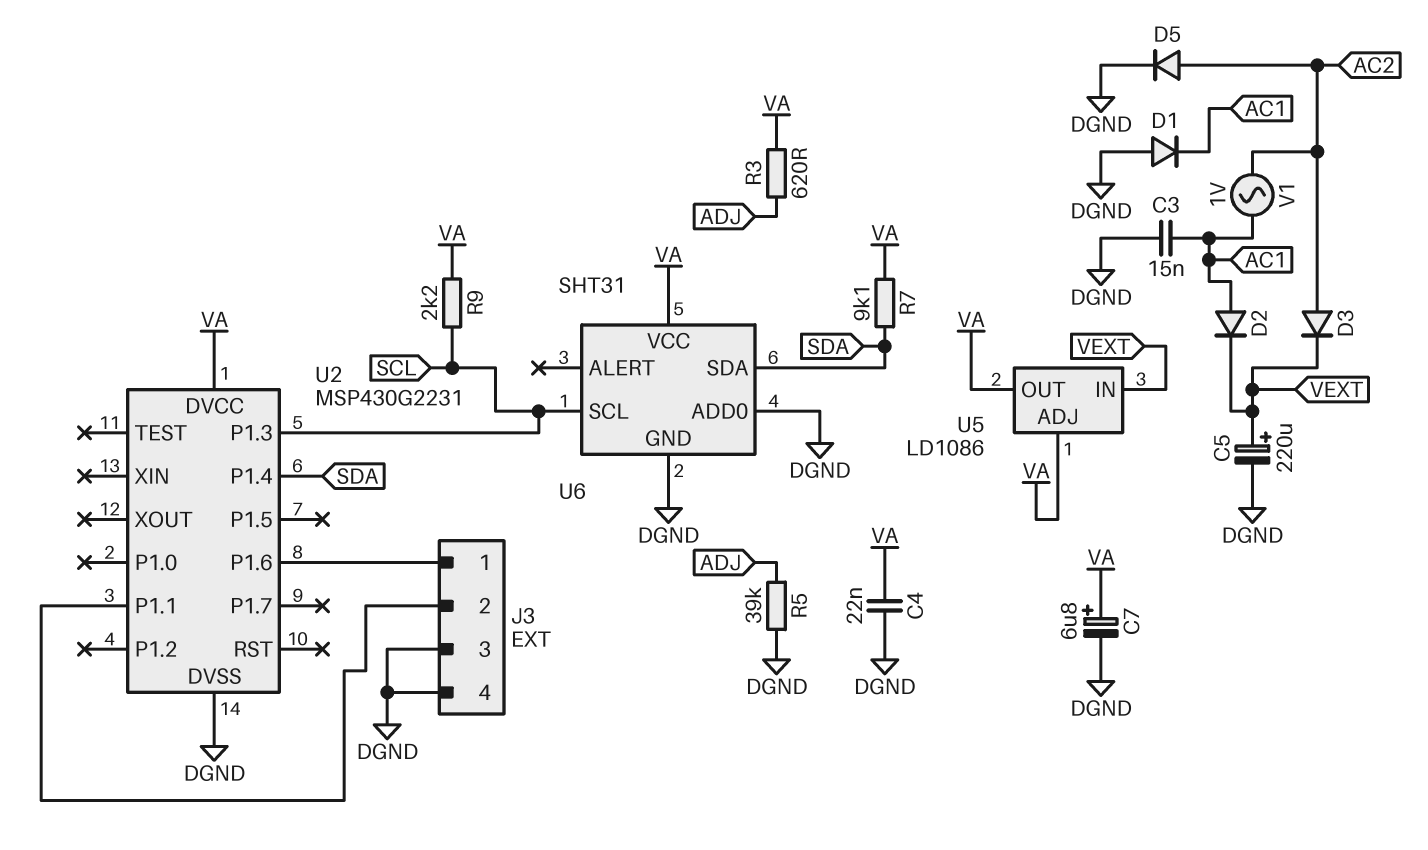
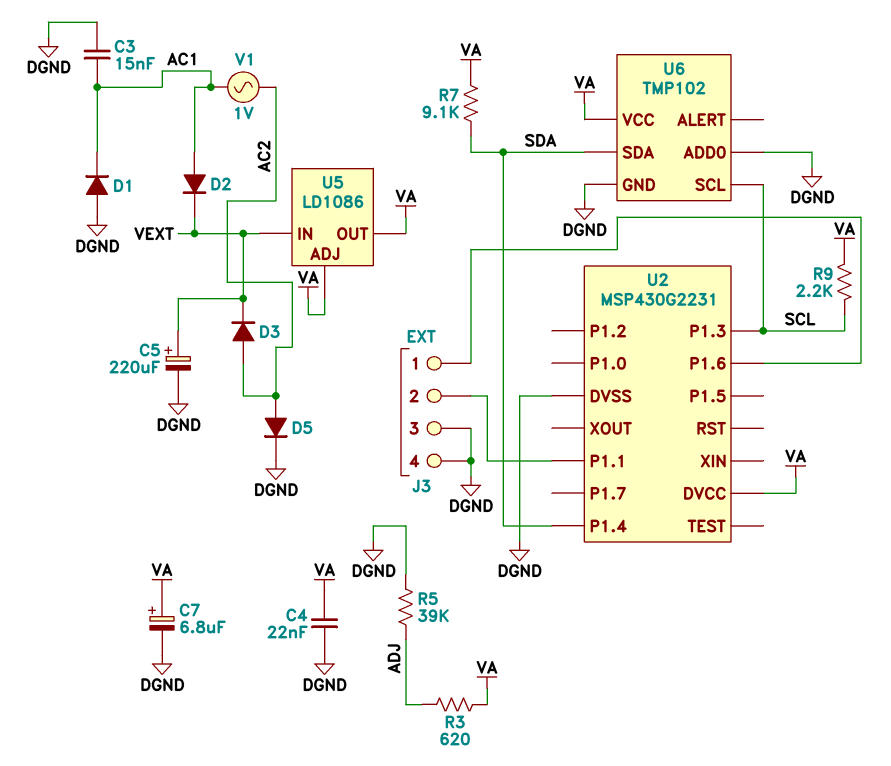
U6: SHT31 -> TMP102

